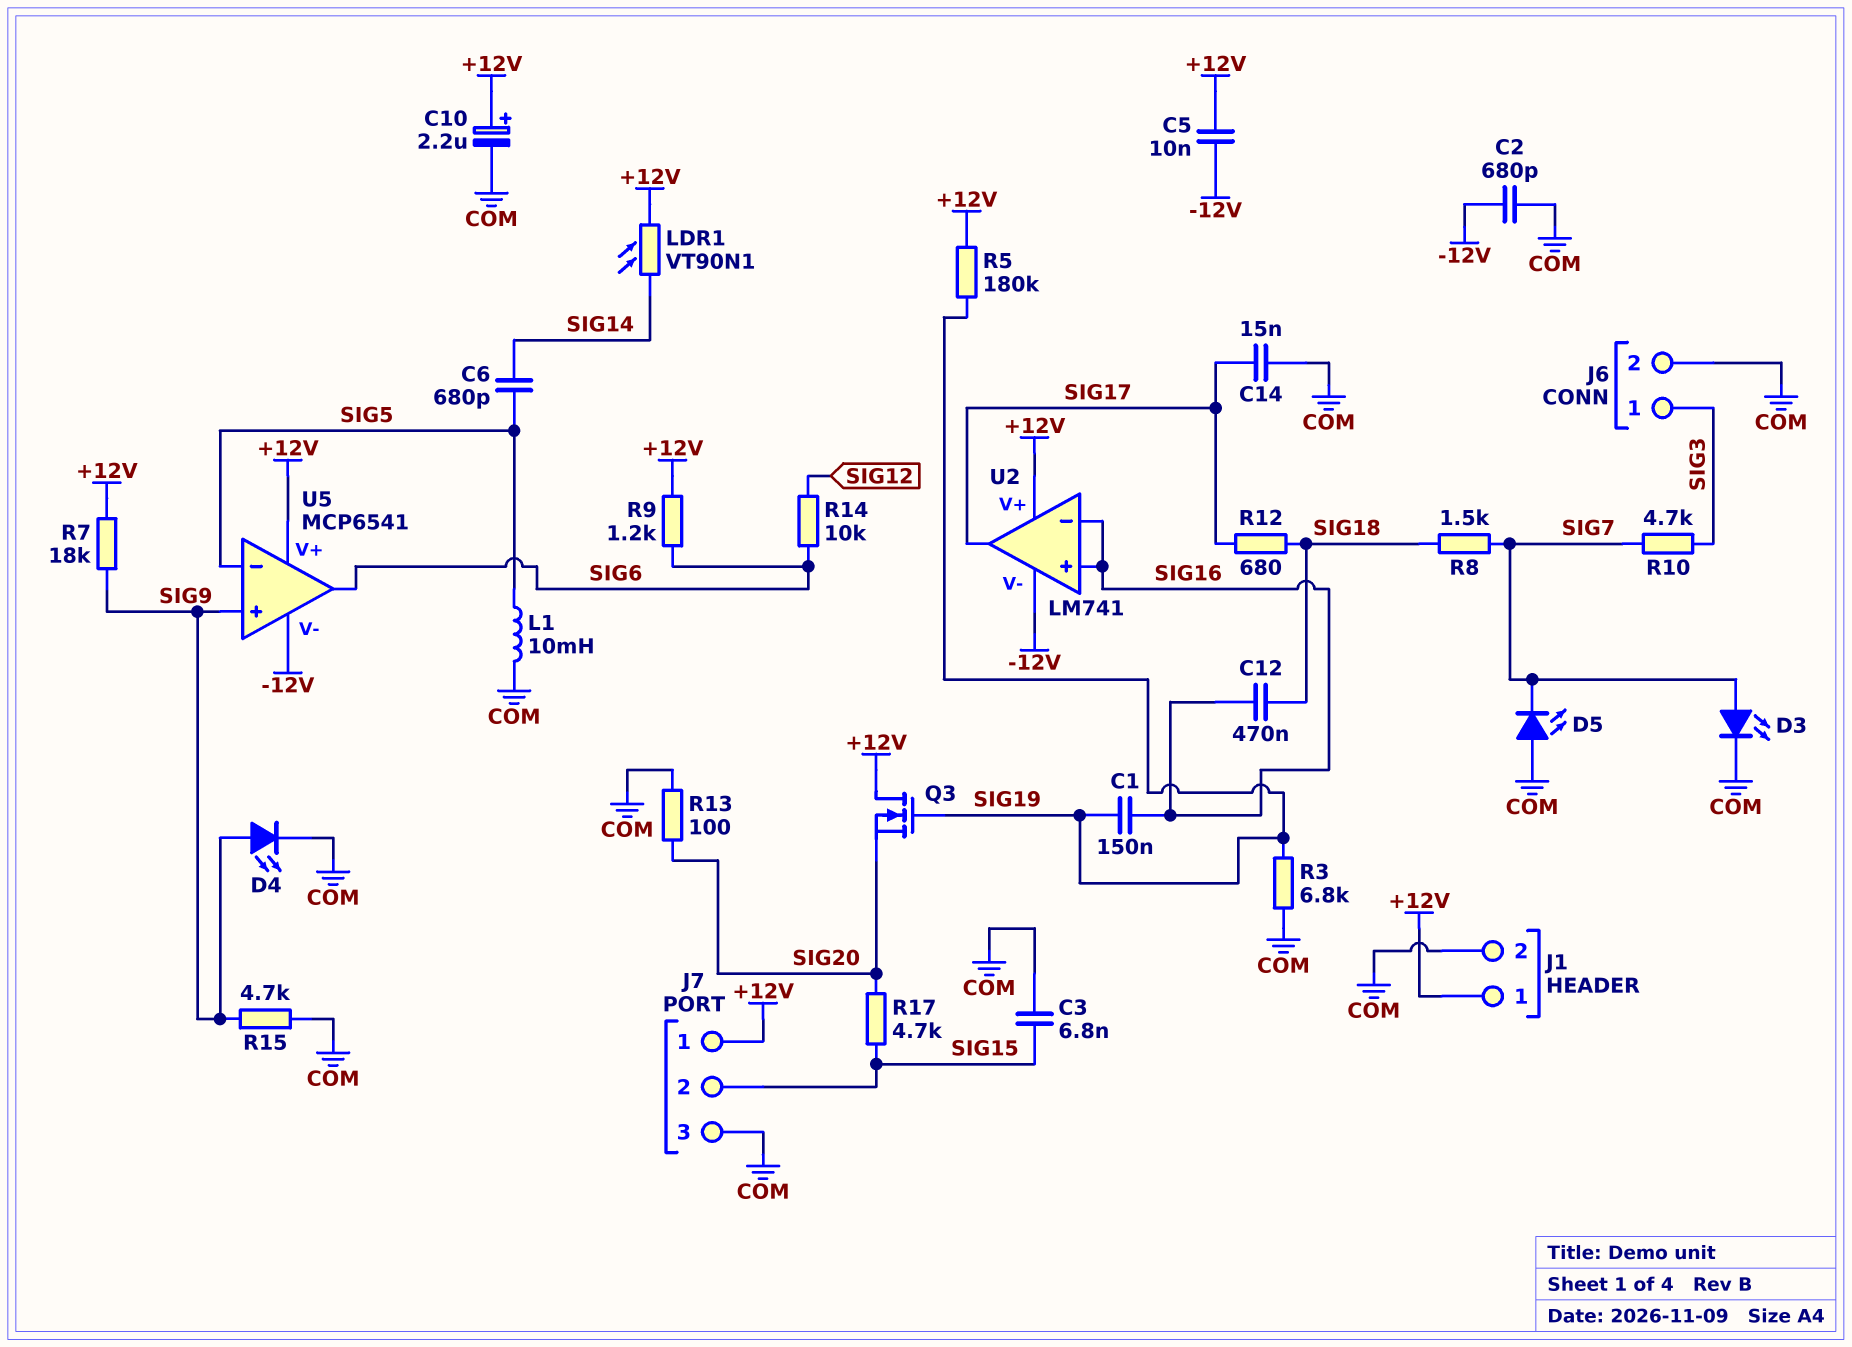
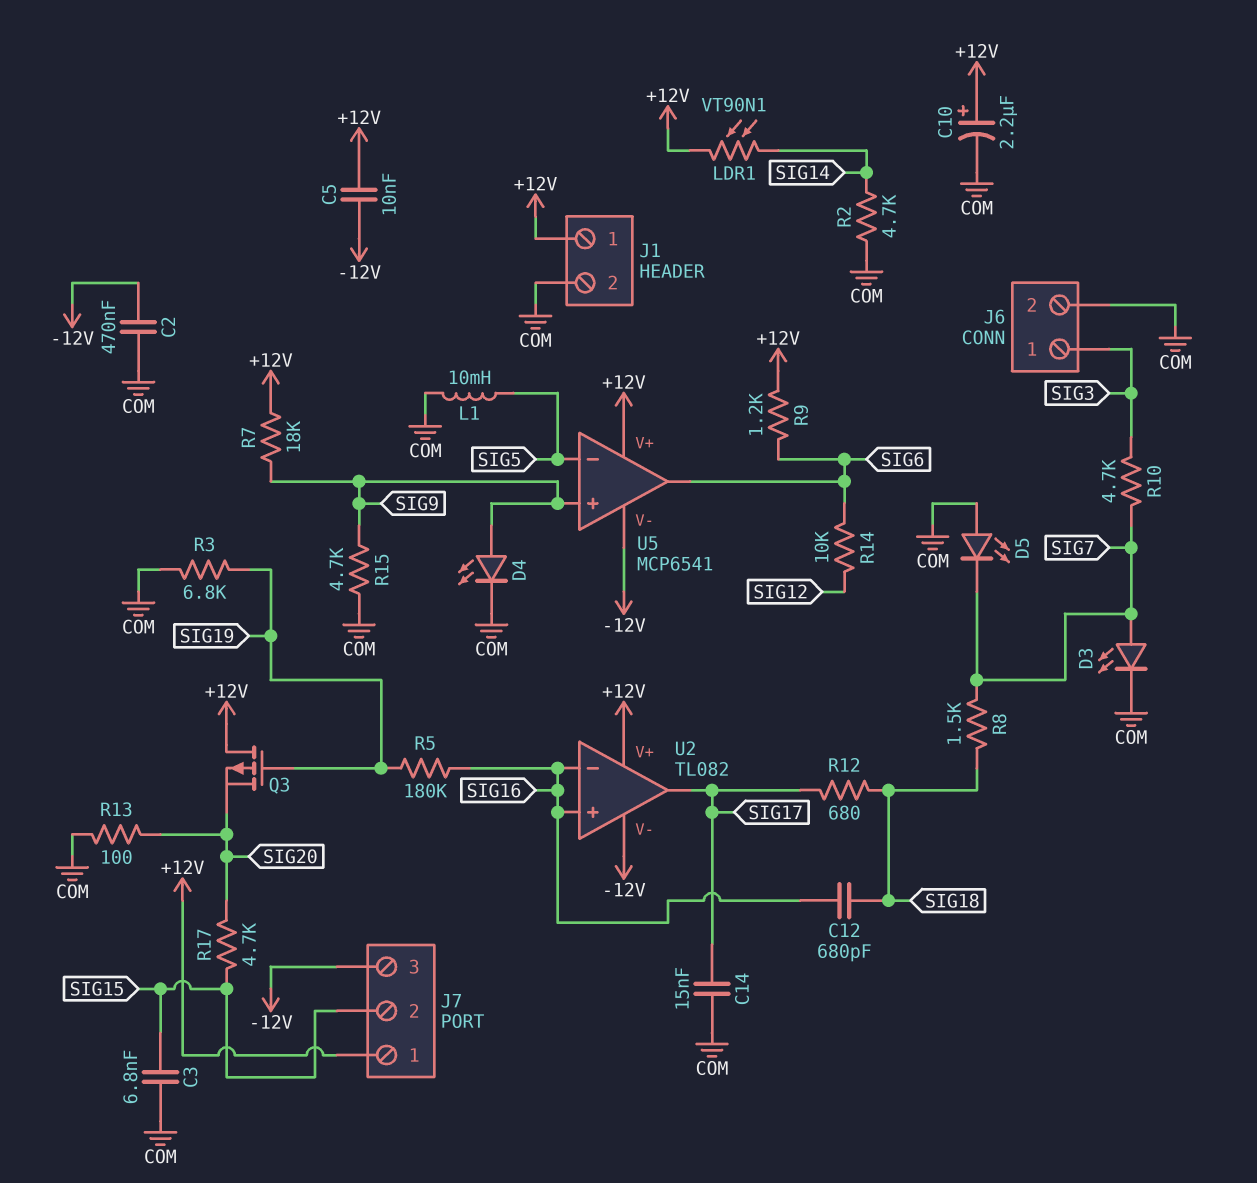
C1: 150nF (SIG16, SIG19) -> none
C2: 680pF (-12V, COM) -> 470nF (-12V, COM)
C6: 680pF (SIG5, SIG14) -> none
C12: 470nF (SIG16, SIG18) -> 680pF (SIG16, SIG18)
J7 pin 3: COM -> -12V
Q3: NMOS (G SIG19, D +12V, S SIG20) -> PMOS (G SIG19, D +12V, S SIG20)
R2: none -> 4.7k (COM, SIG14)
R5: 180k (+12V, SIG19) -> 180k (SIG16, SIG19)
U2: LM741 -> TL082

